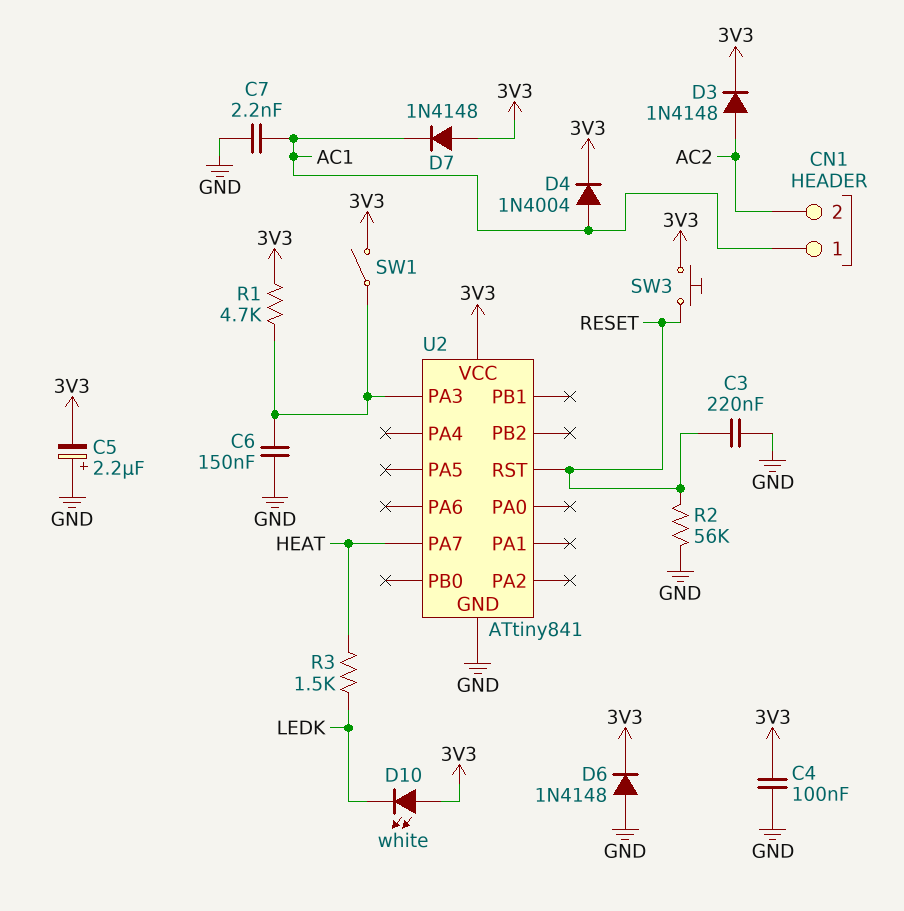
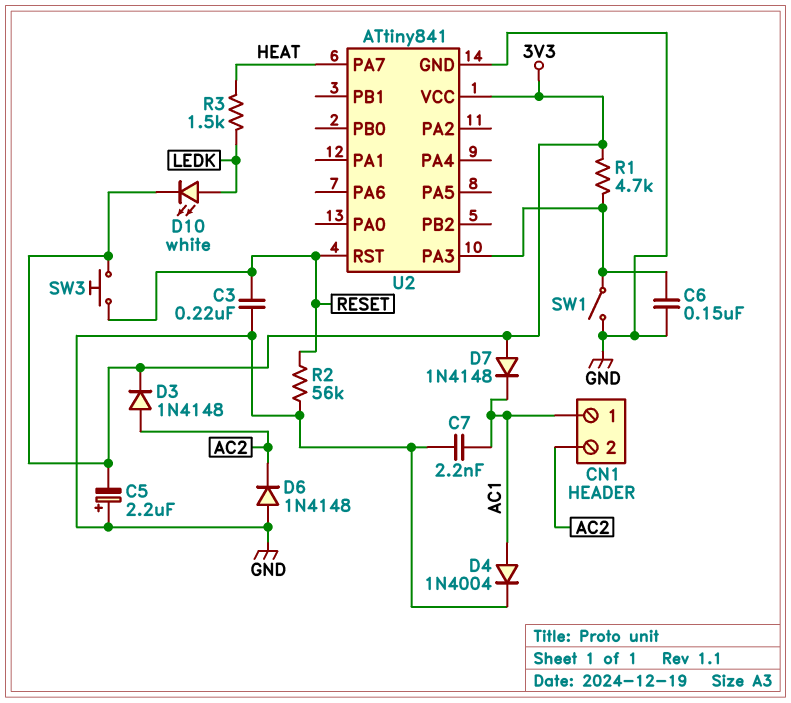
C4: 100nF (3V3, GND) -> none
D4: diode 1N4004 (A AC1, K 3V3) -> diode 1N4004 (A AC1, K GND)
D6: diode 1N4148 (A GND, K 3V3) -> diode 1N4148 (A GND, K AC2)
D10: LED white (A 3V3, K LEDK) -> LED white (A LEDK, K 3V3)
SW1: switch (3V3, U2/PA3) -> switch (GND, U2/PA3)

